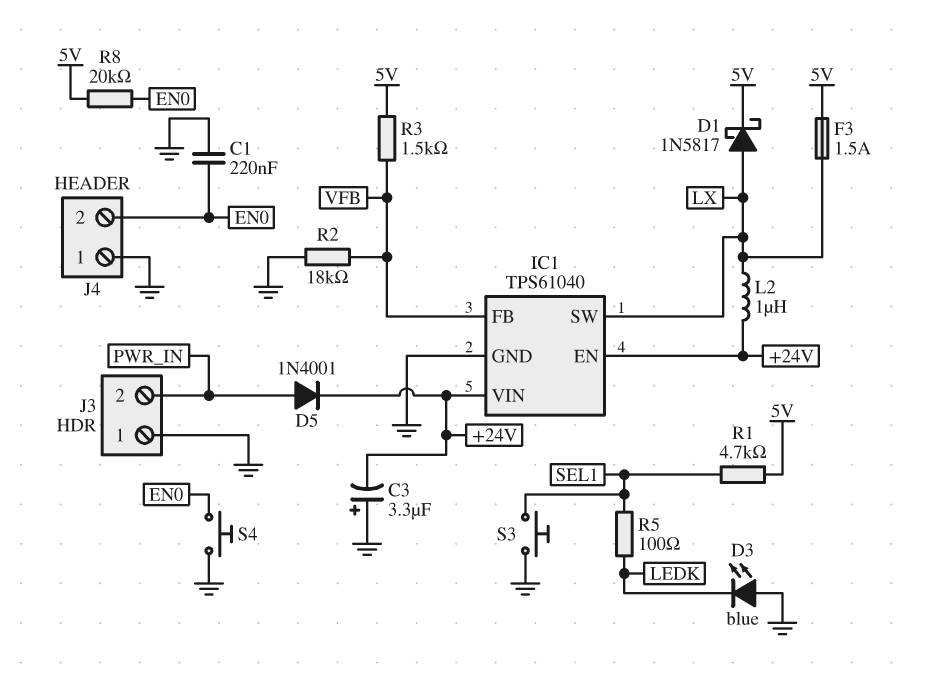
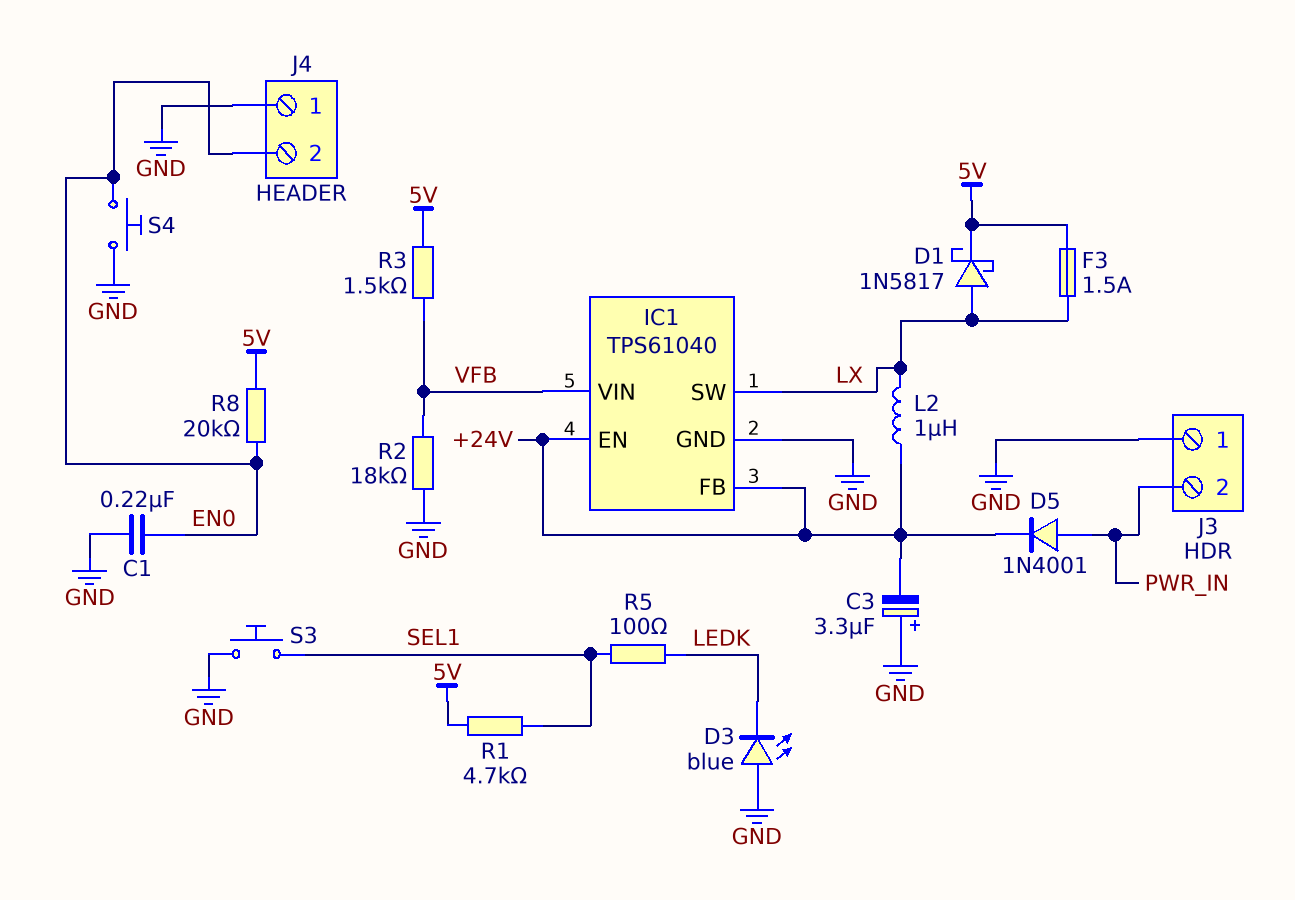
IC1 pin FB: VFB -> +24V
IC1 pin VIN: +24V -> VFB

